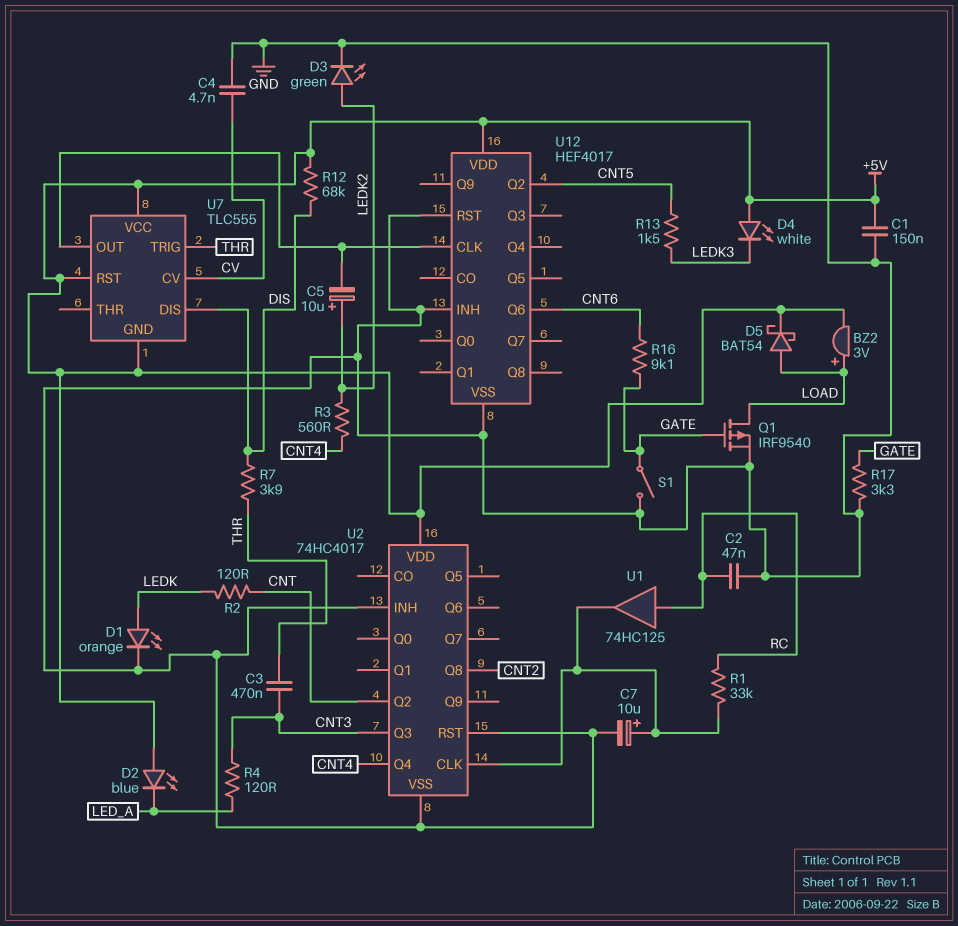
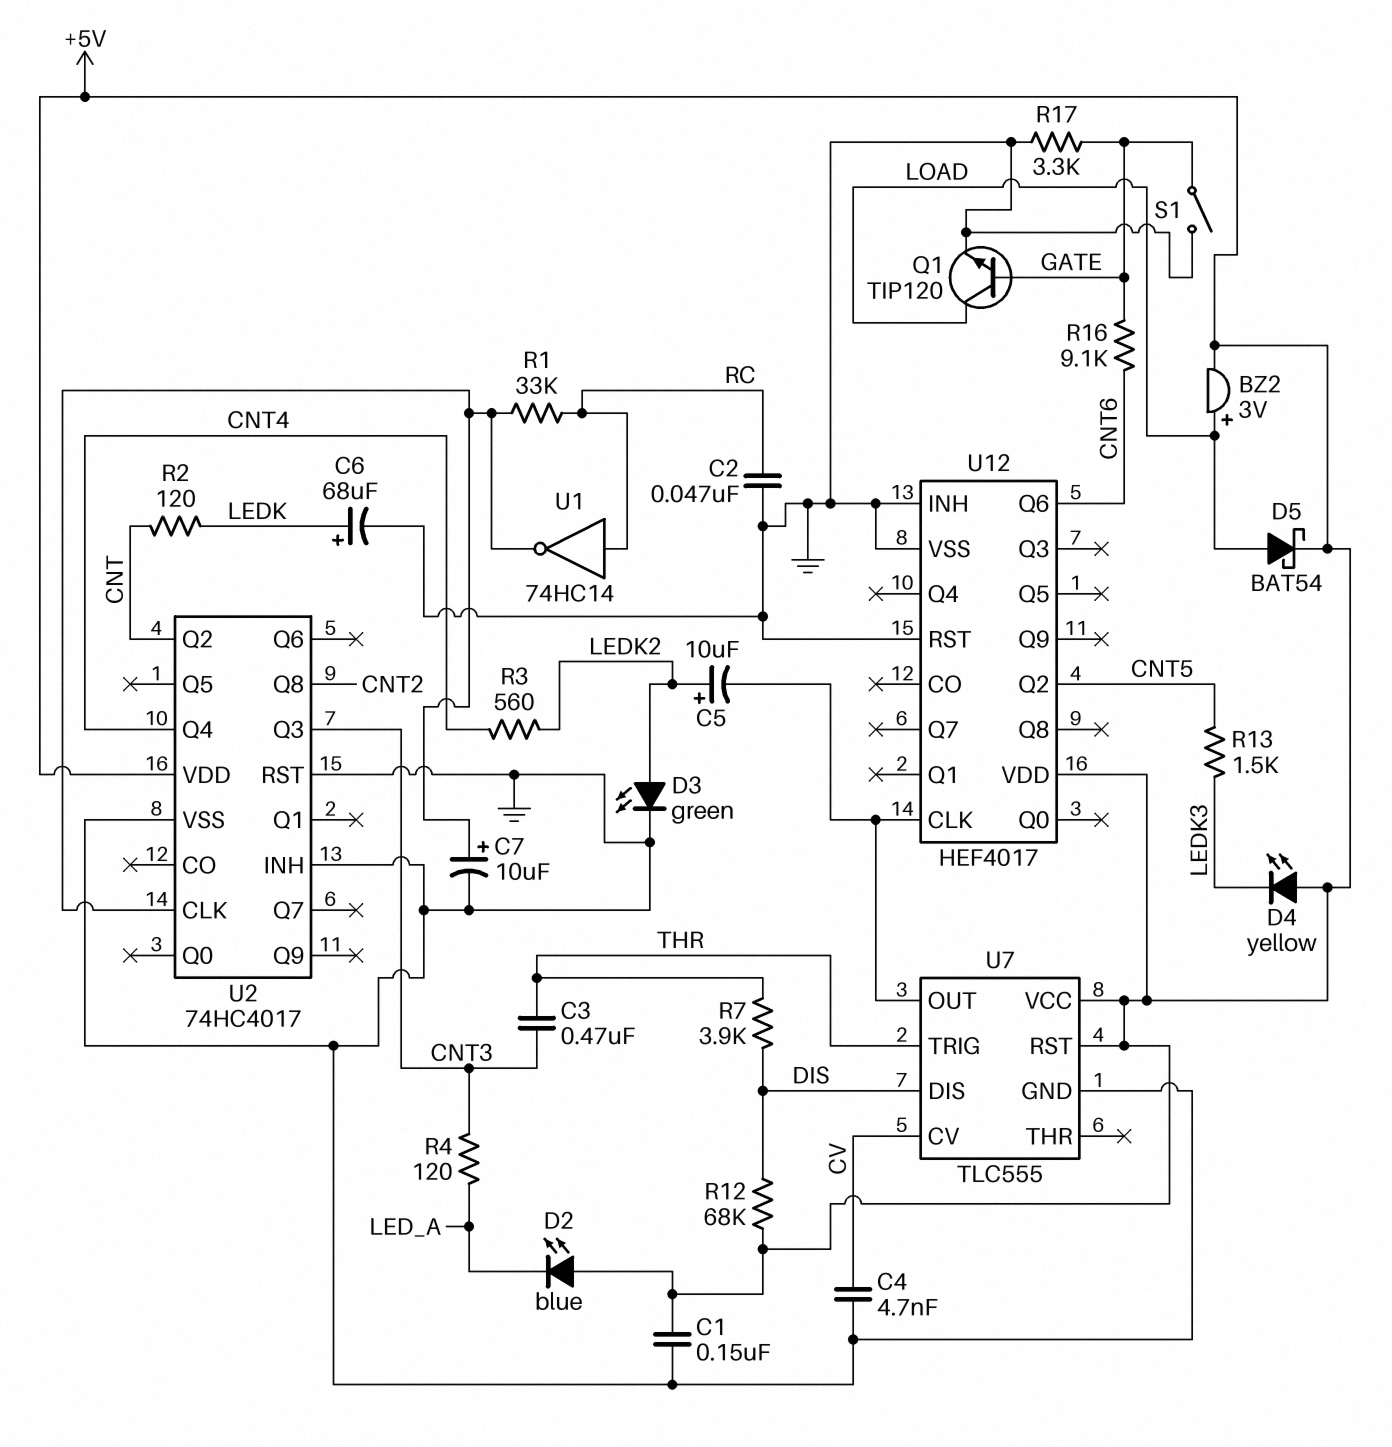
C6: none -> 68uF (plus LEDK, minus GND)
D1: LED orange (A LEDK, K GND) -> none
D4: LED white (A +5V, K LEDK3) -> LED yellow (A +5V, K LEDK3)
Q1: PMOS IRF9540 (G GATE, D LOAD, S GND) -> NPN TIP120 (B GATE, C LOAD, E GND)
U1: buffer 74HC125 (in RC, out U2/CLK) -> NOT 74HC14 (in RC, out U2/CLK)
U7 pin GND: +5V -> GND

